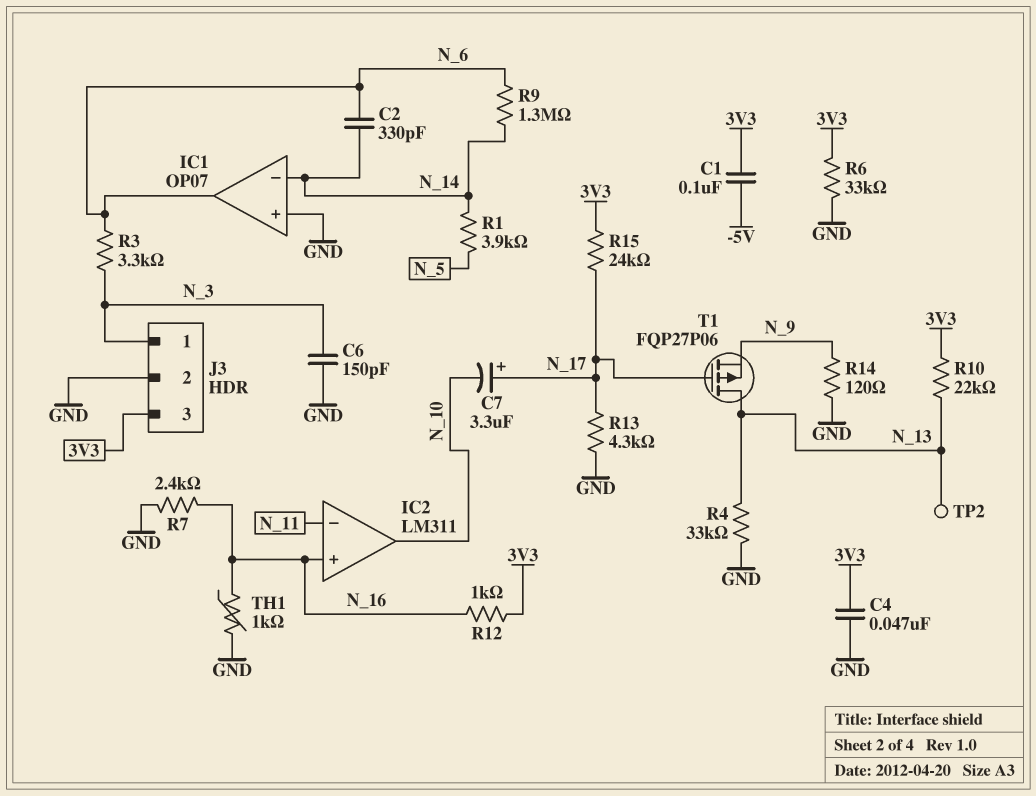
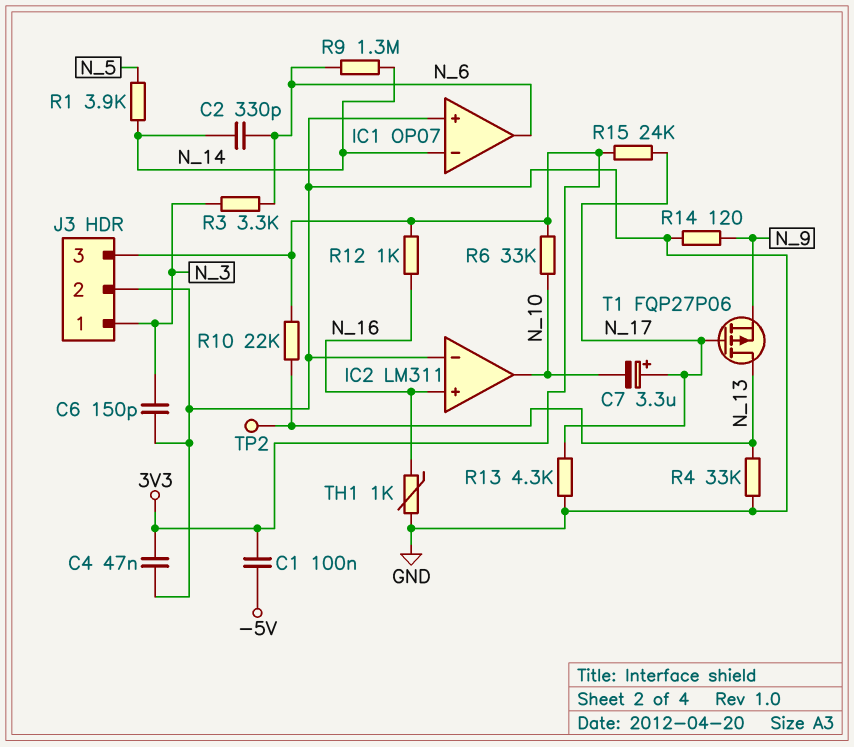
IC2 pin in-: N_11 -> GND
R6: 33k (3V3, GND) -> 33k (3V3, N_10)
R7: 2.4k (GND, N_16) -> none

